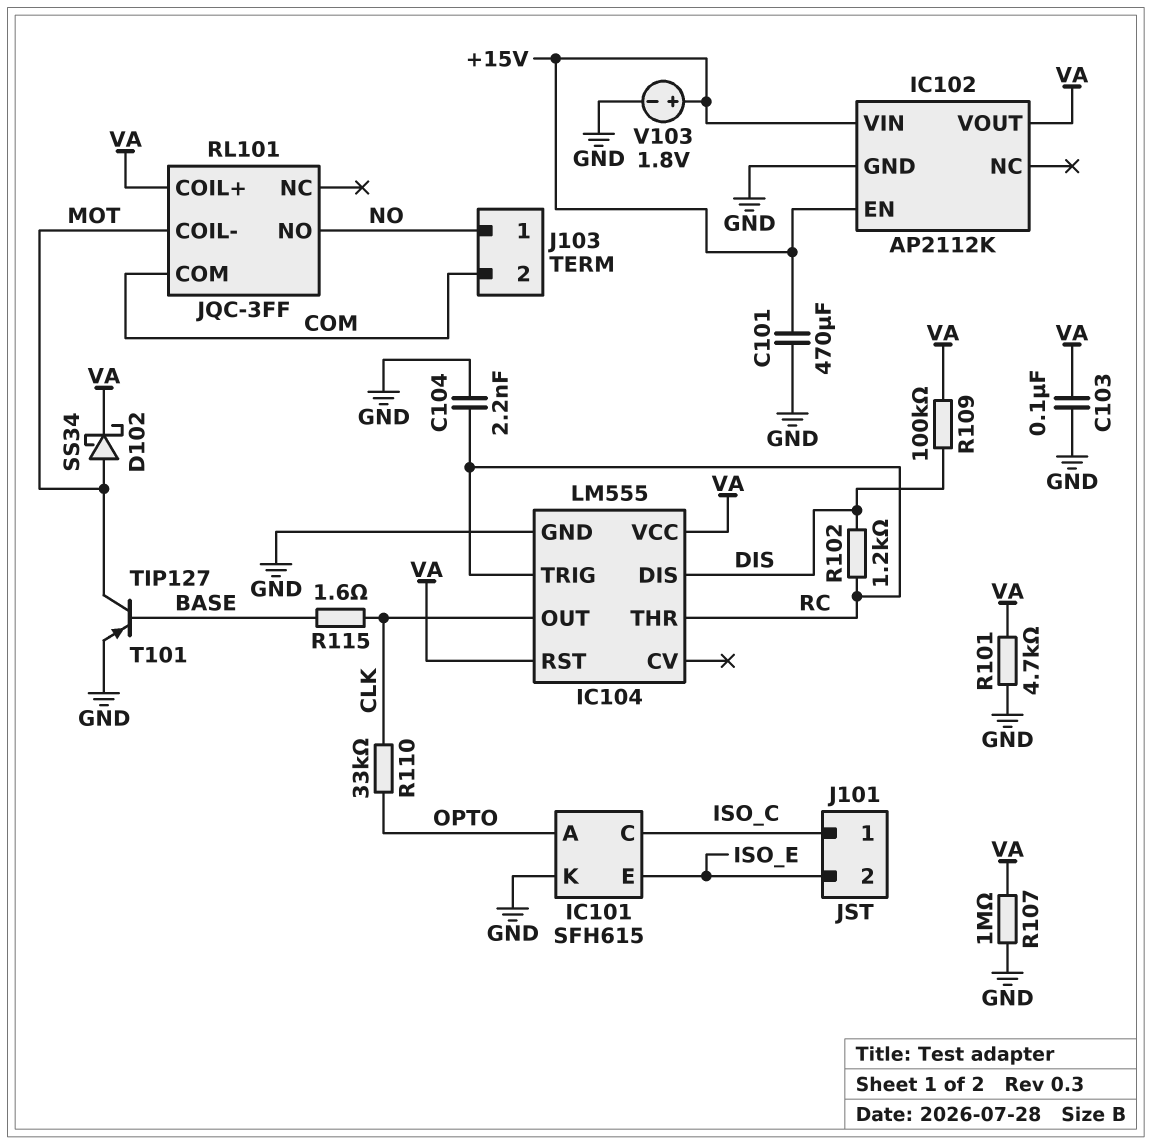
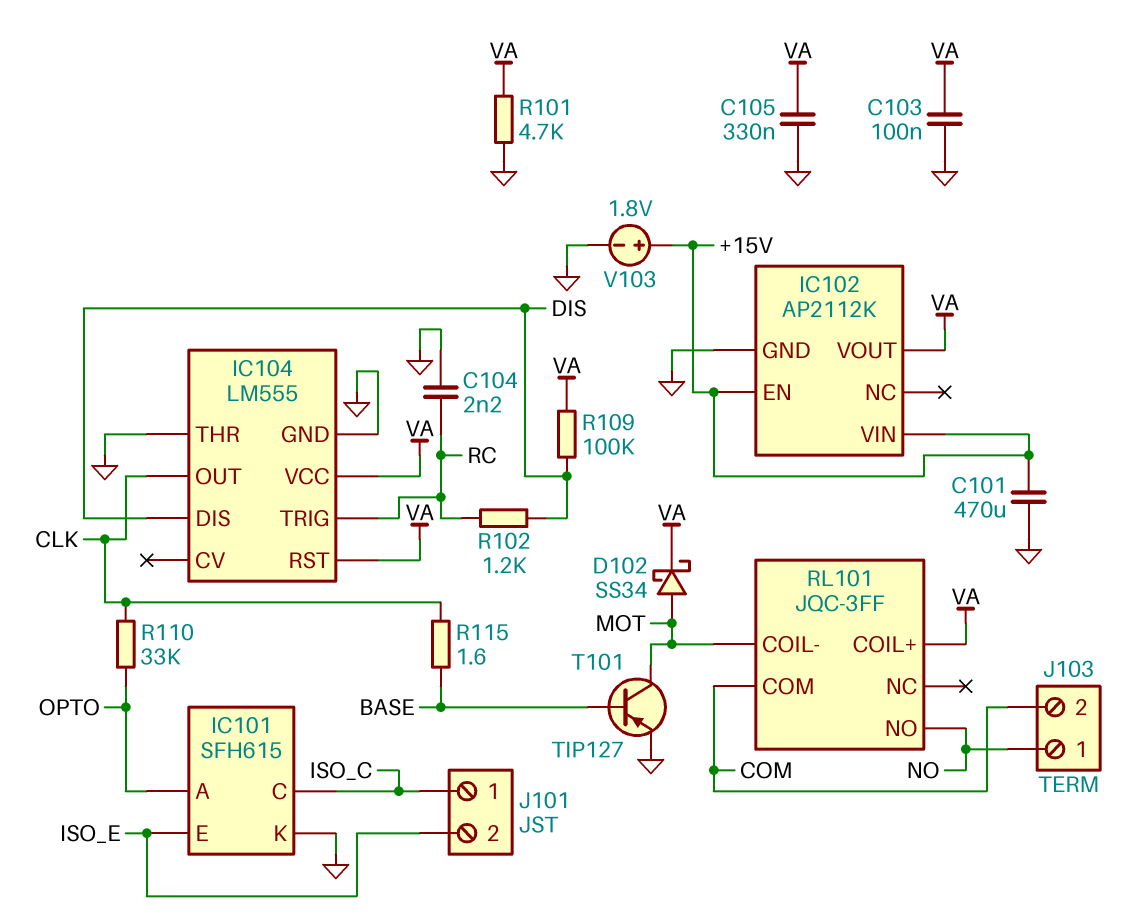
C105: none -> 330nF (GND, VA)
IC104 pin THR: RC -> GND
R107: 1M (GND, VA) -> none

